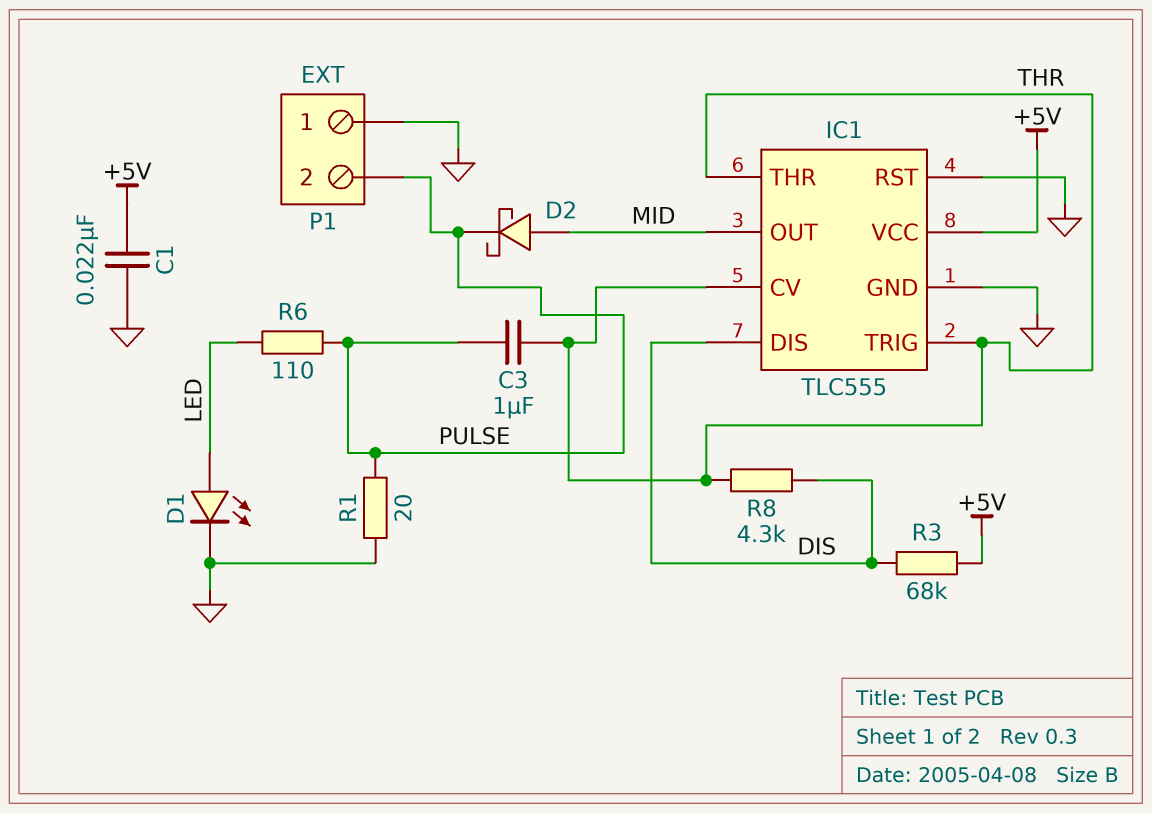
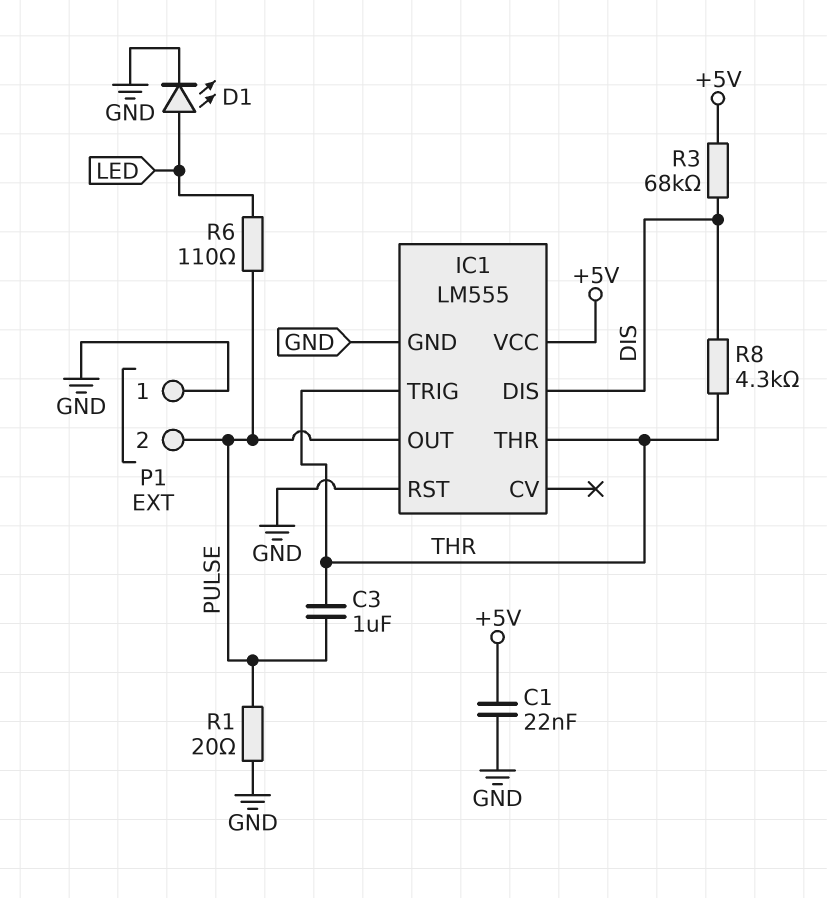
D2: schottky (A MID, K PULSE) -> none
IC1: TLC555 -> LM555
IC1 pin CV: THR -> none
IC1 pin OUT: MID -> PULSE

